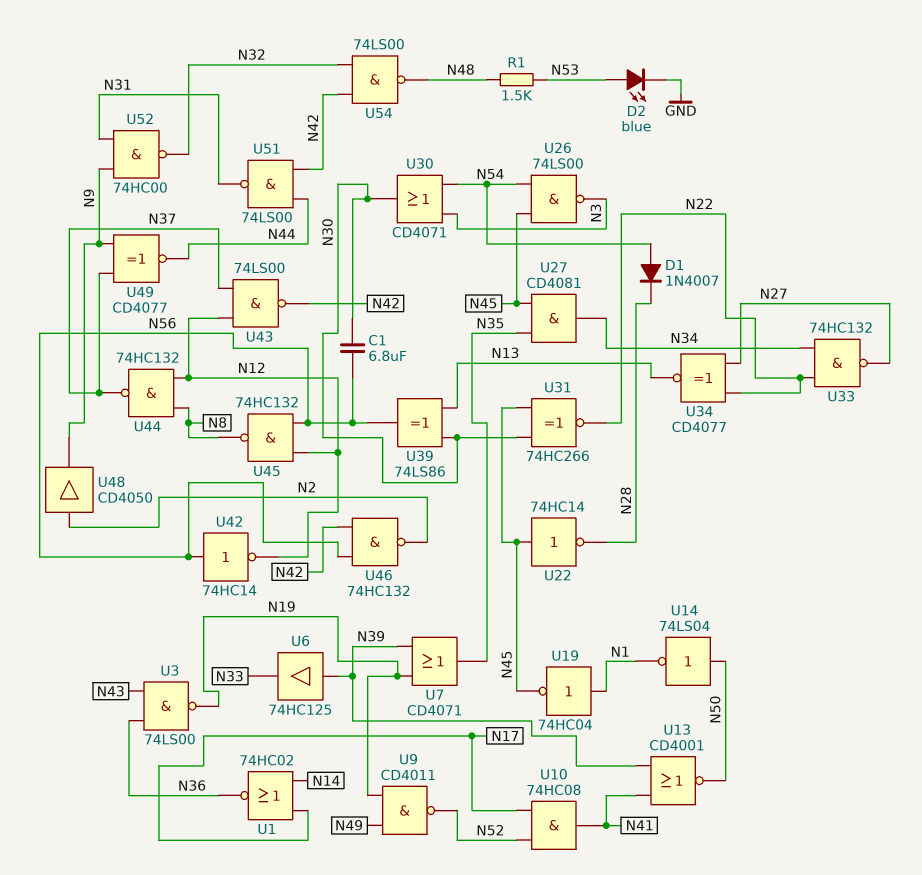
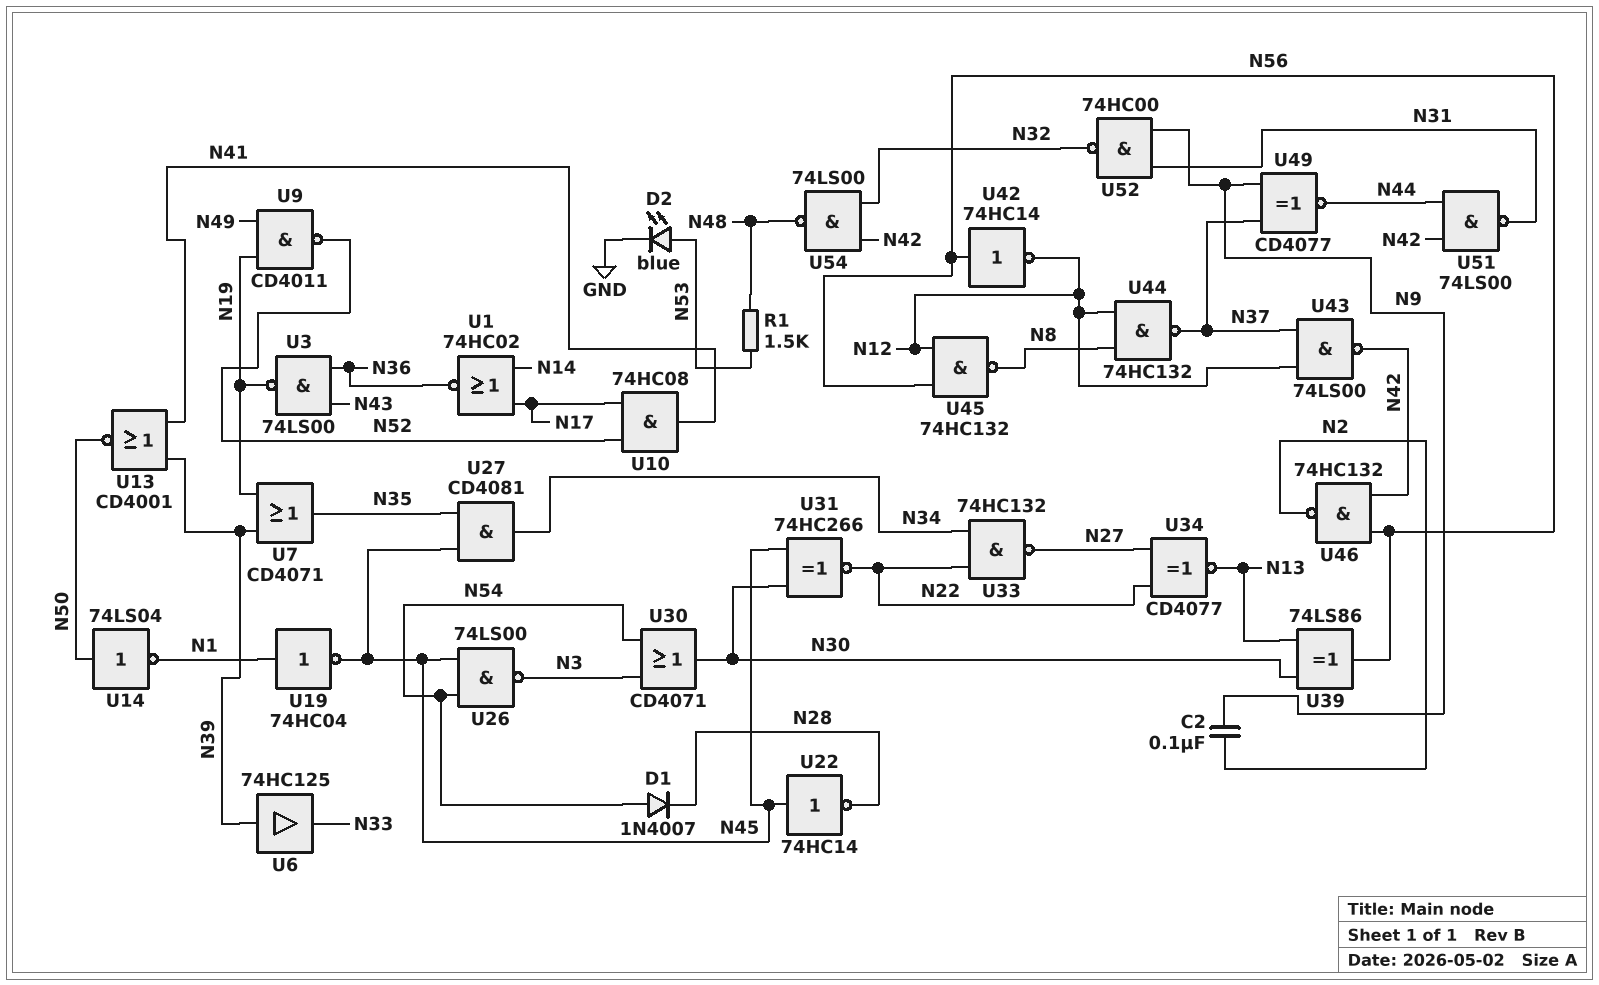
C1: 6.8uF (N30, N56) -> none
C2: none -> 100nF (N2, N9)
U48: buffer CD4050 (in N2, out N9) -> none

